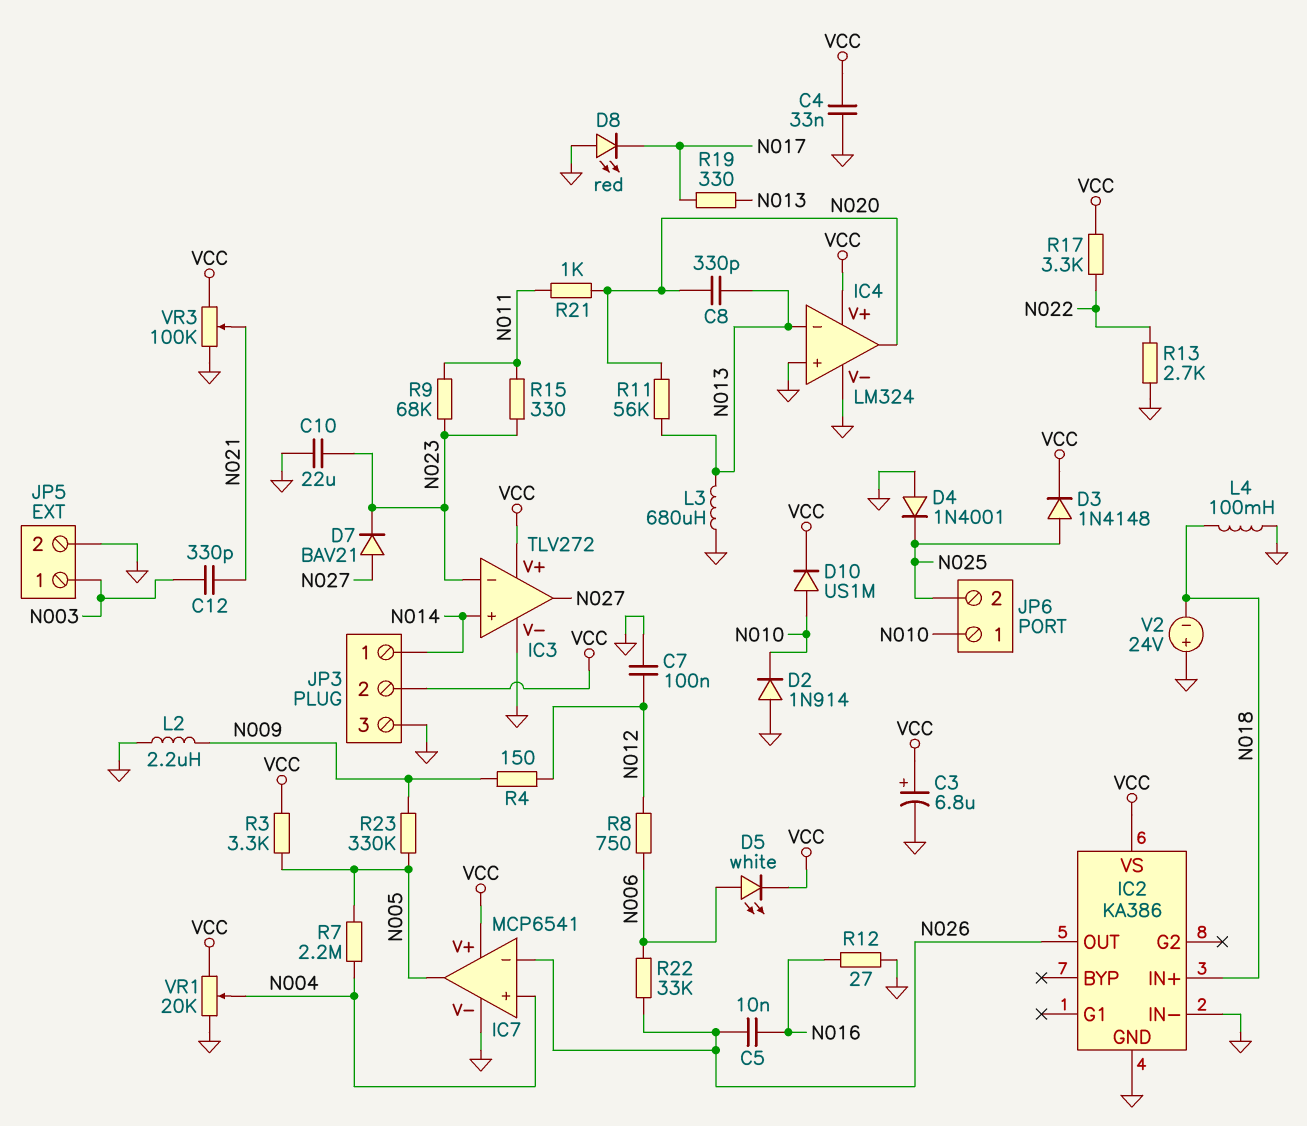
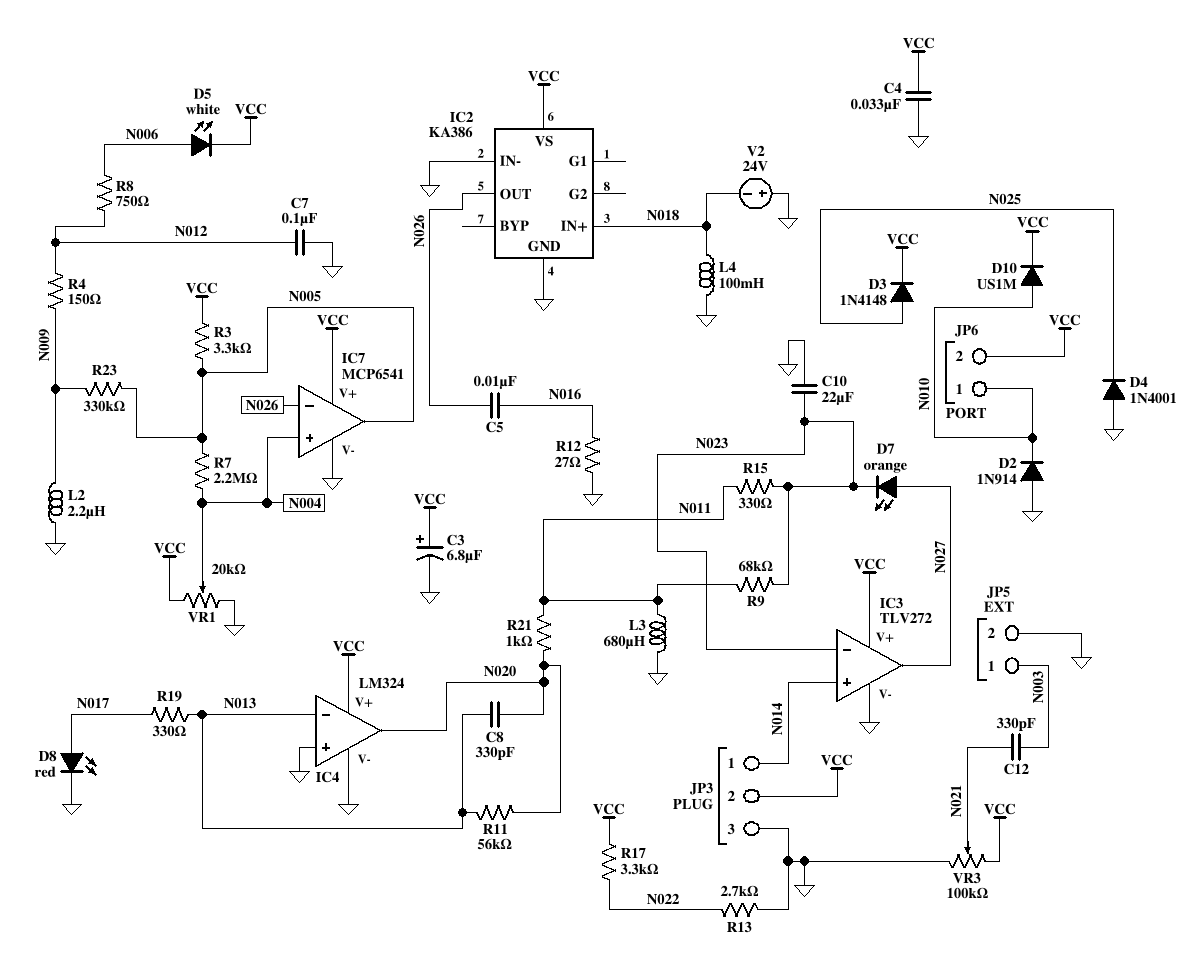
D7: diode BAV21 (A N027, K N023) -> LED orange (A N027, K N023)
D8: LED red (A GND, K N017) -> LED red (A N017, K GND)
JP6 pin 2: N025 -> VCC
L3: 680uH (GND, N013) -> 680uH (GND, N011)
R22: 33k (N006, N026) -> none

